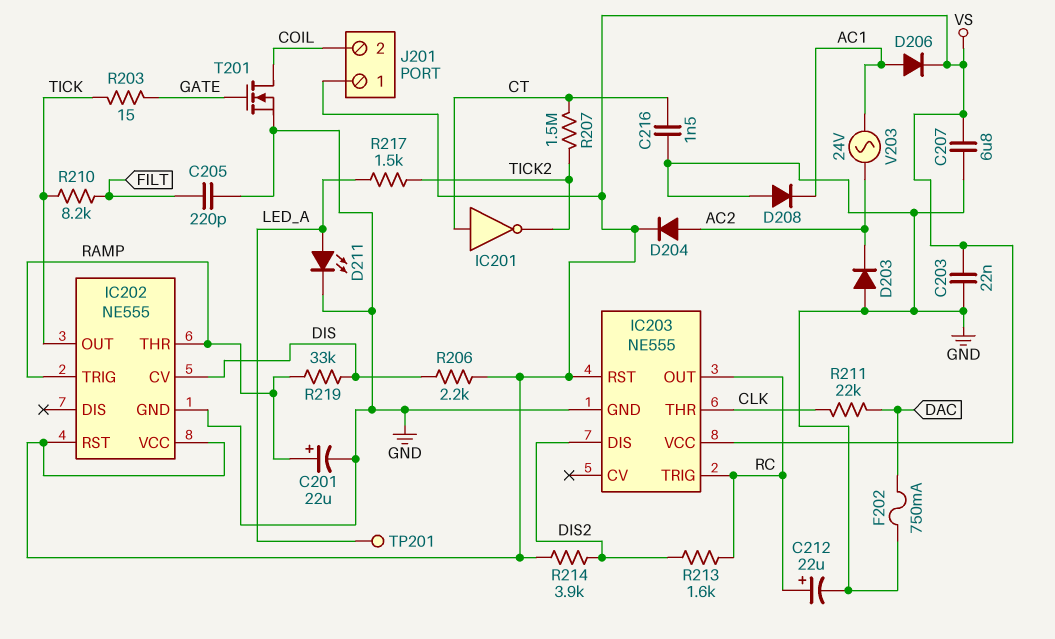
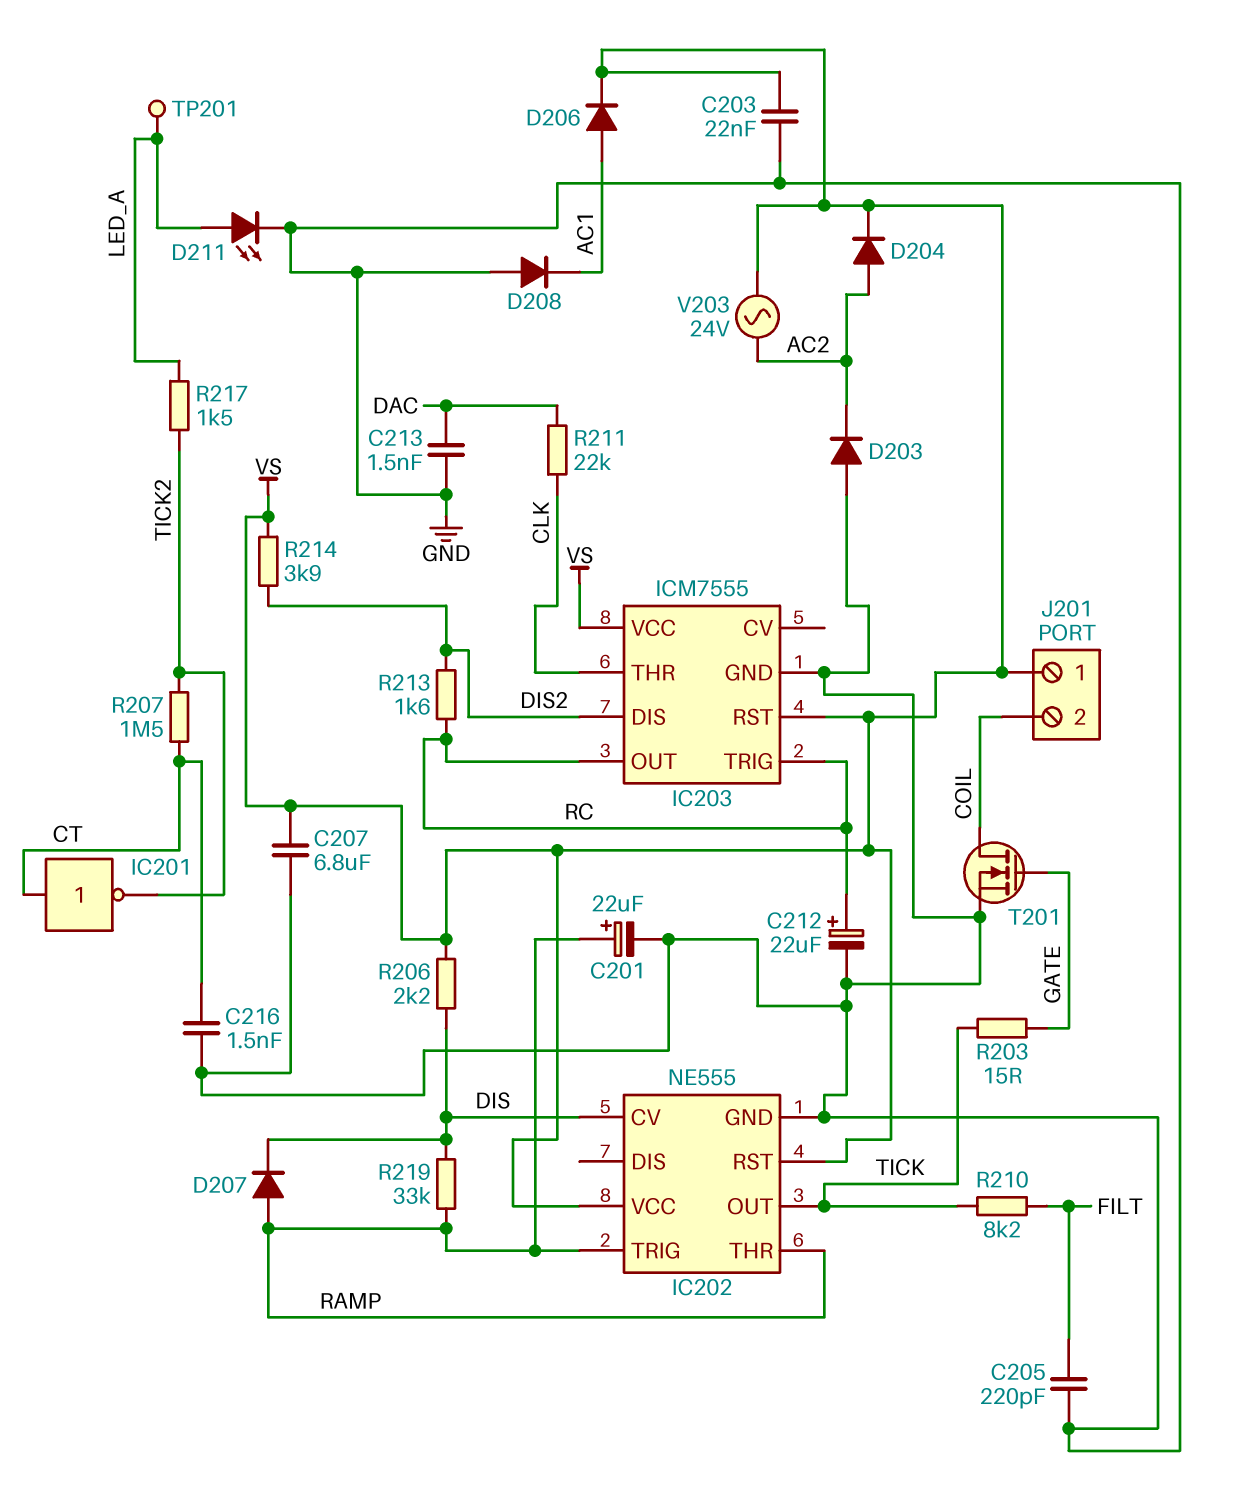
C213: none -> 1.5nF (DAC, GND)
D207: none -> diode (A RAMP, K DIS)
F202: 750mA (DAC, GND) -> none
IC203: NE555 -> ICM7555
V203: AC 24V (AC1, AC2) -> AC 24V (AC2, VS)

